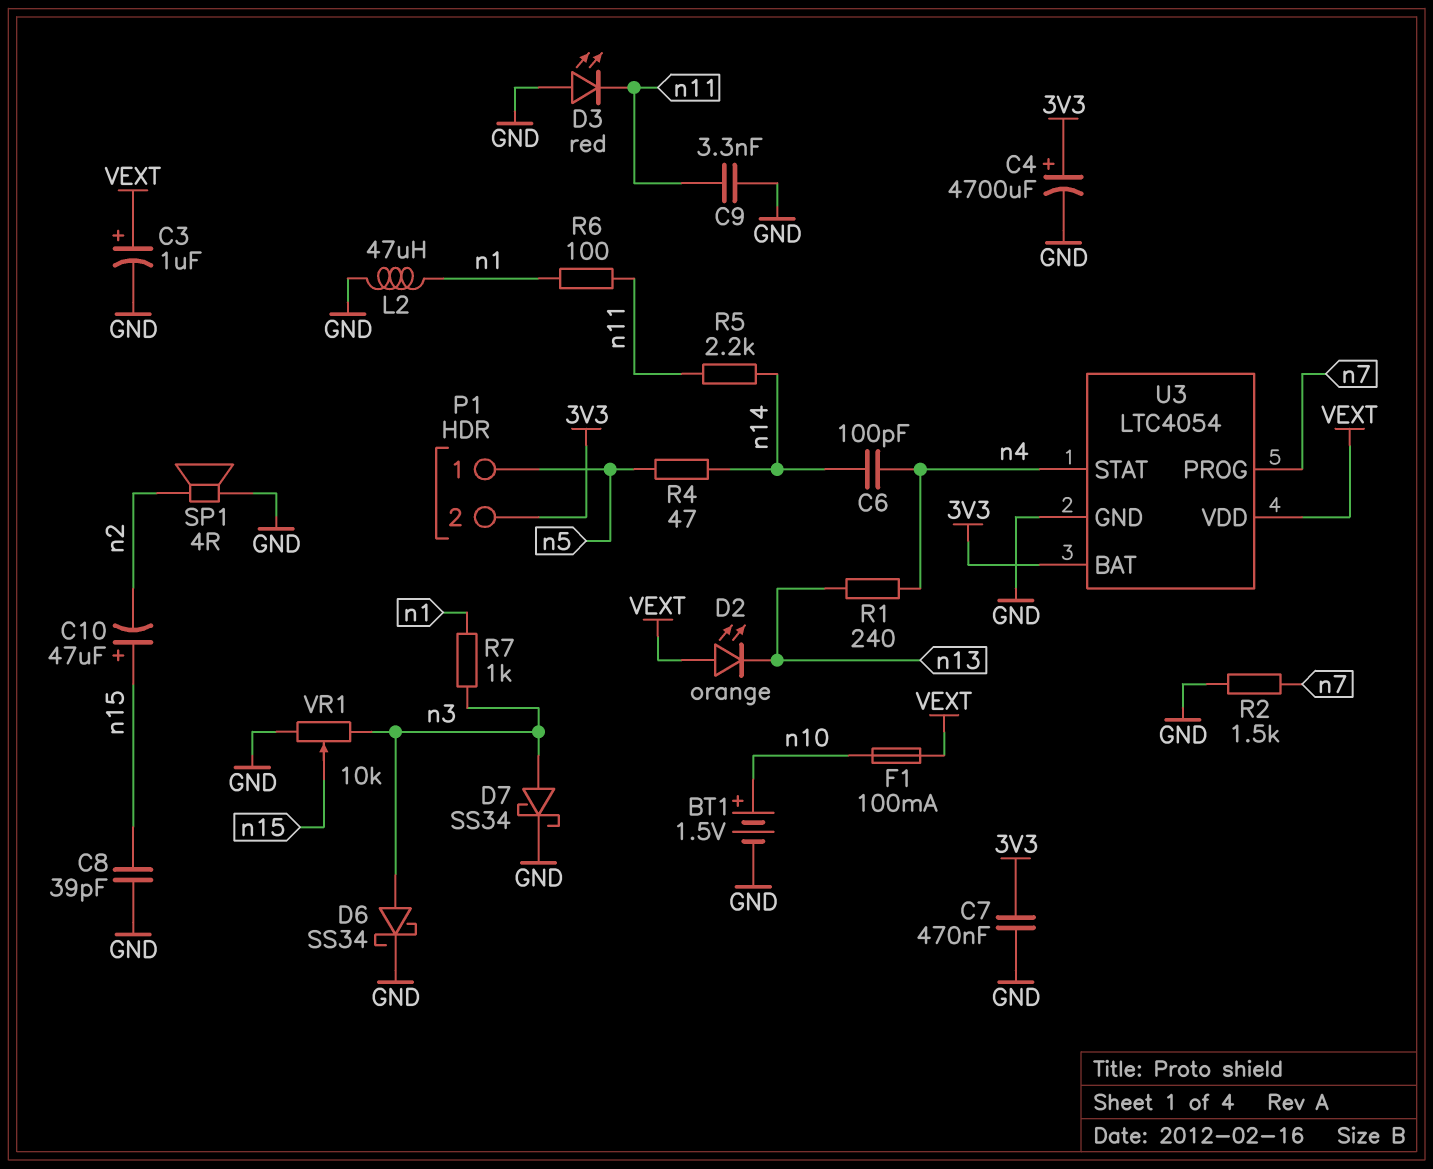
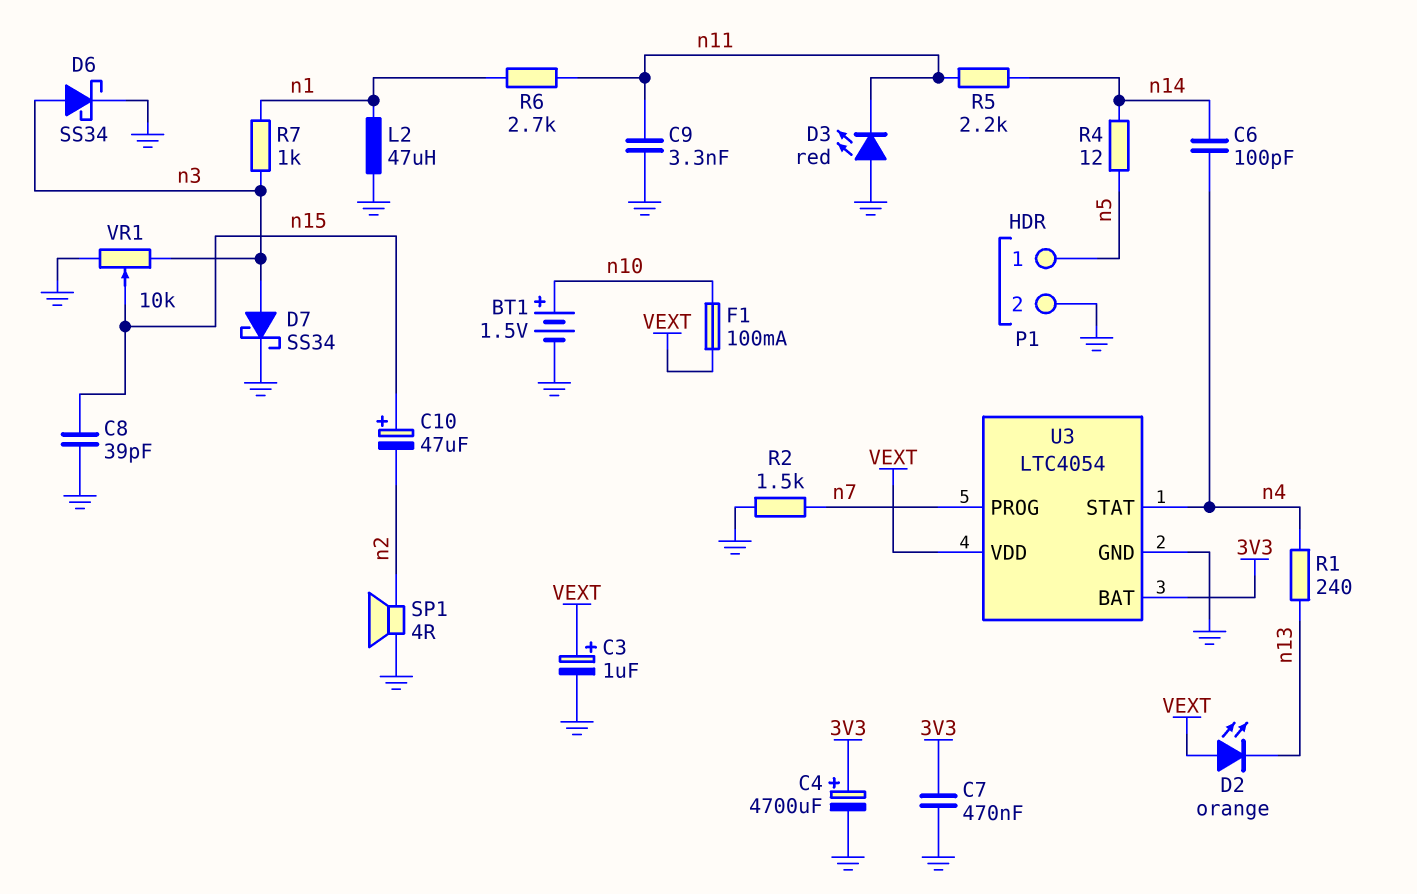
P1 pin 2: 3V3 -> GND
R4: 47 (n5, n14) -> 12 (n5, n14)
R6: 100 (n1, n11) -> 2.7k (n1, n11)

